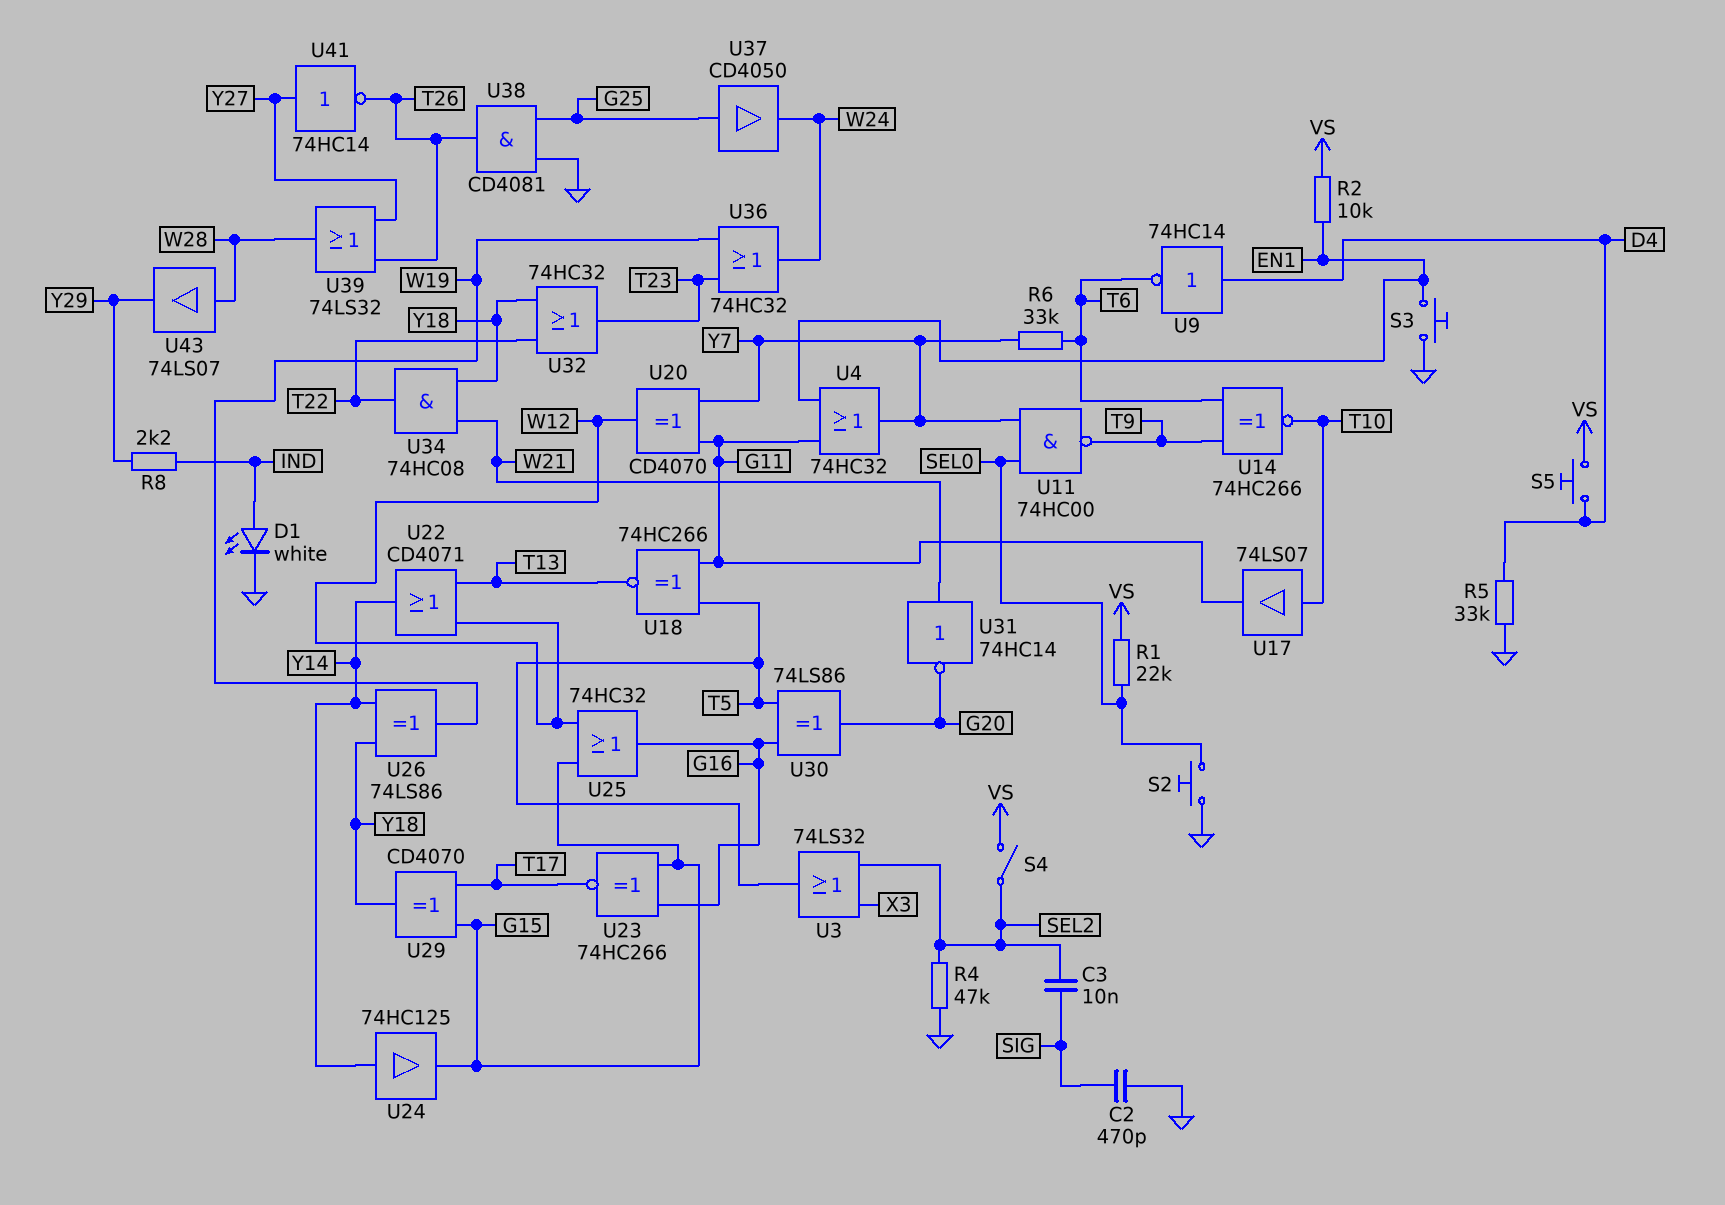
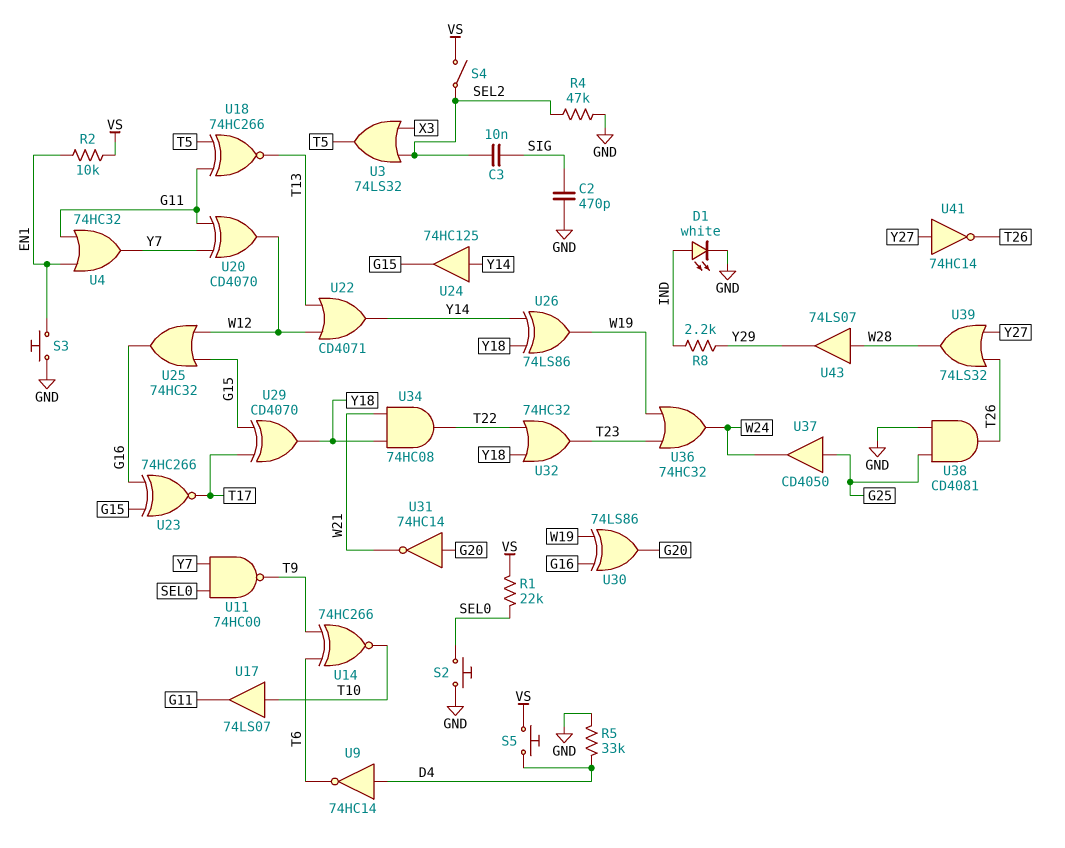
R6: 33k (T6, Y7) -> none
U30: XOR 74LS86 (in G16, in T5, out G20) -> XOR 74LS86 (in G16, in W19, out G20)
U31: NOT 74HC14 (in W21, out G20) -> NOT 74HC14 (in G20, out W21)

